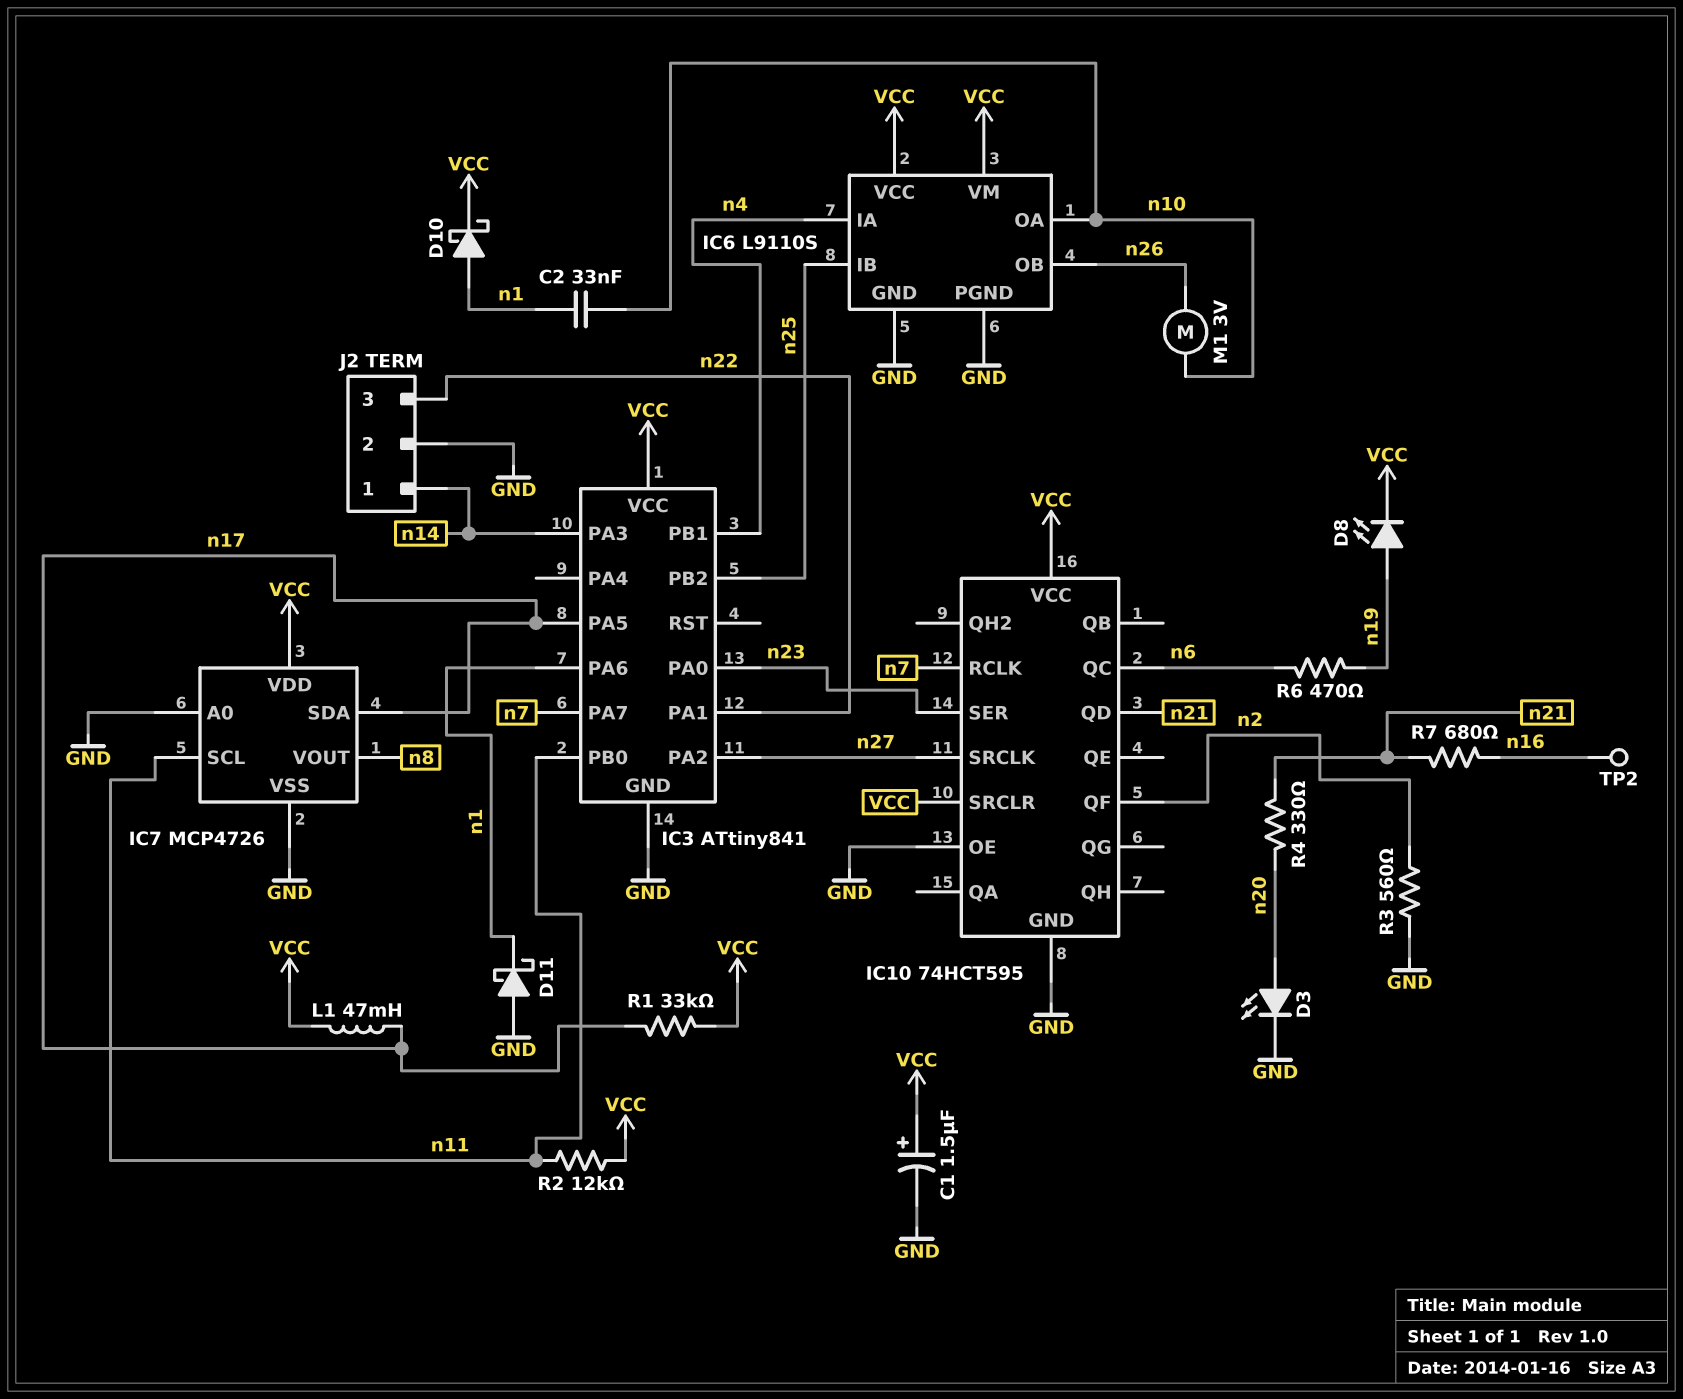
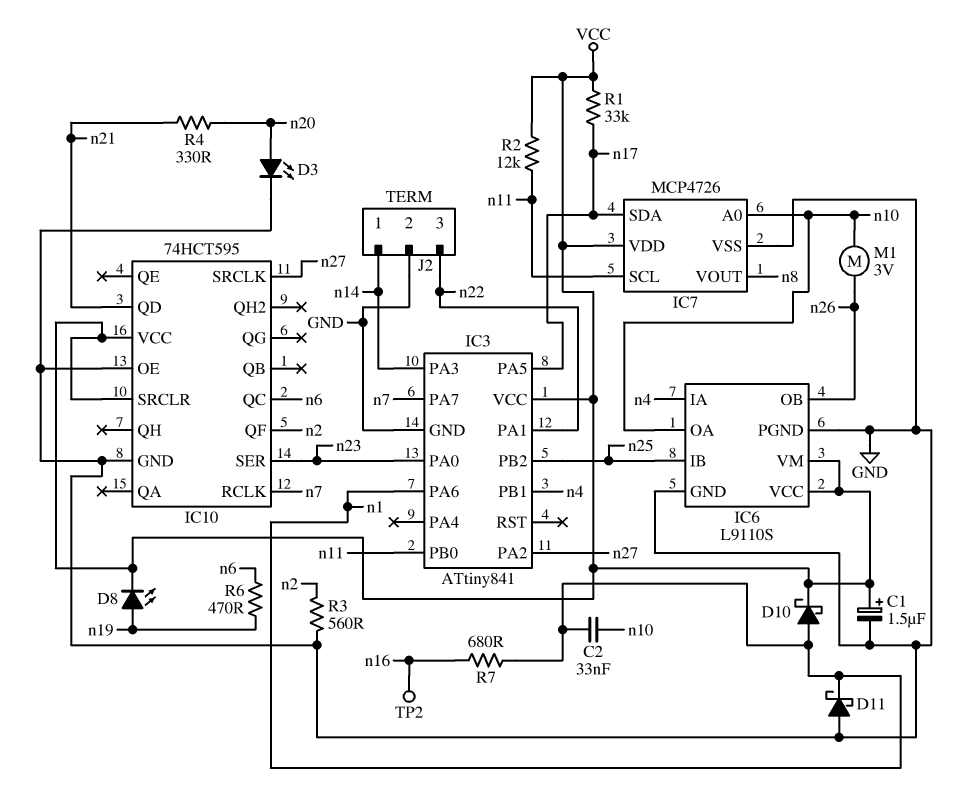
IC7 pin A0: GND -> n10
L1: 47mH (VCC, n17) -> none
R7: 680 (n16, n21) -> 680 (n1, n16)

